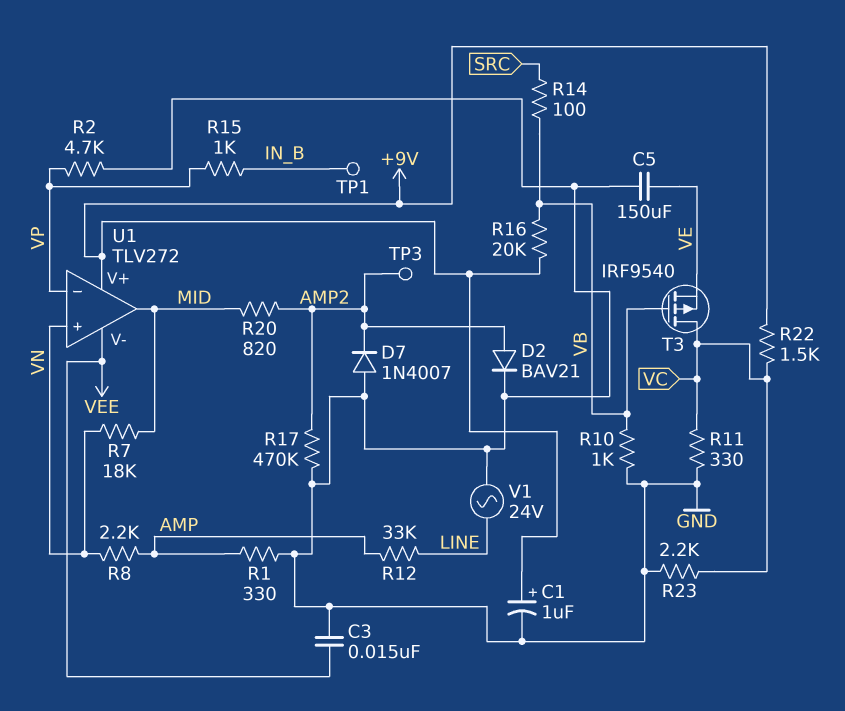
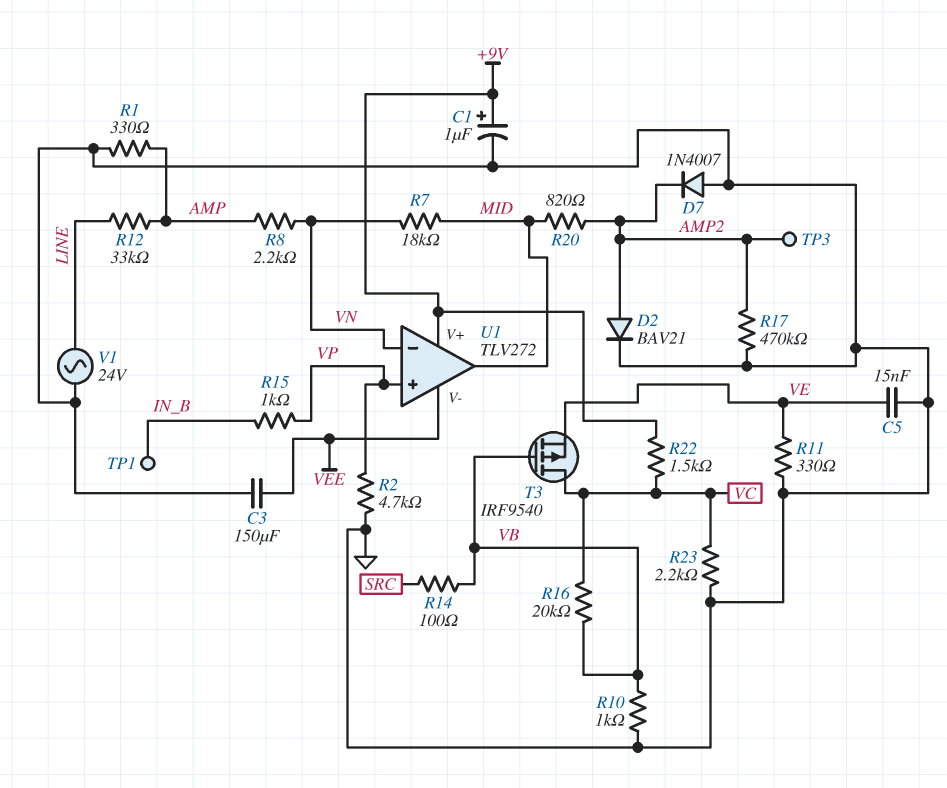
C3: 15nF (GND, VEE) -> 150uF (GND, VEE)
C5: 150uF (GND, VE) -> 15nF (GND, VE)
R11: 330 (GND, VC) -> 330 (GND, VE)
R16: 20k (+9V, VB) -> 20k (VB, VC)
U1 pin in+: VN -> VP
U1 pin in-: VP -> VN

